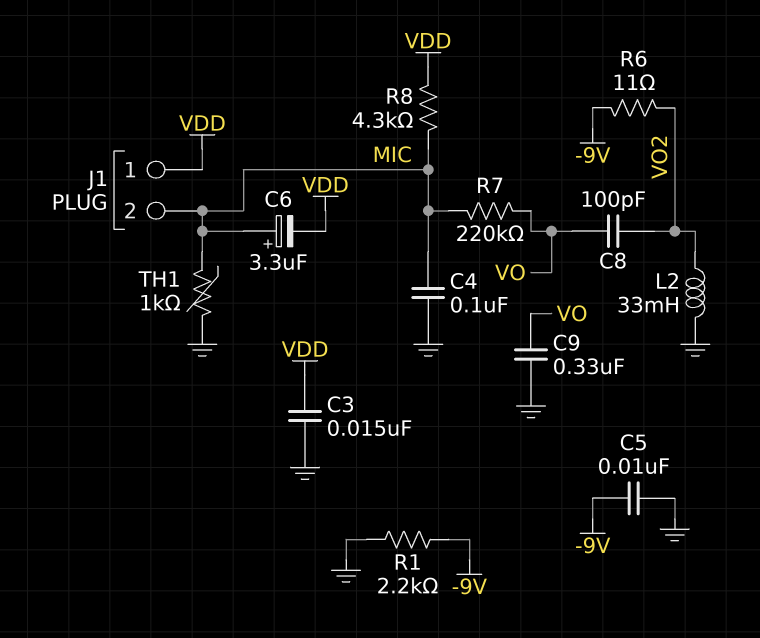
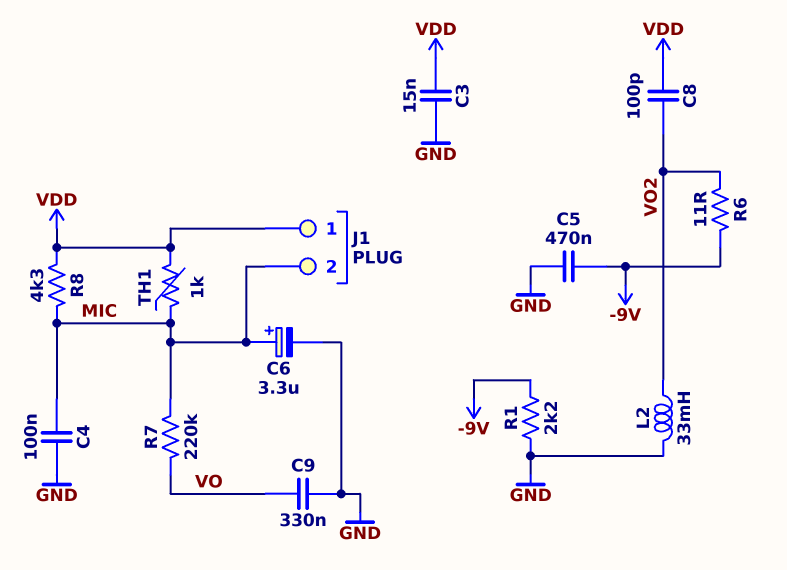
C5: 10nF (-9V, GND) -> 470nF (-9V, GND)
C6: 3.3uF (plus MIC, minus VDD) -> 3.3uF (plus MIC, minus GND)
C8: 100pF (VO, VO2) -> 100pF (VDD, VO2)
TH1: 1k (GND, MIC) -> 1k (MIC, VDD)

